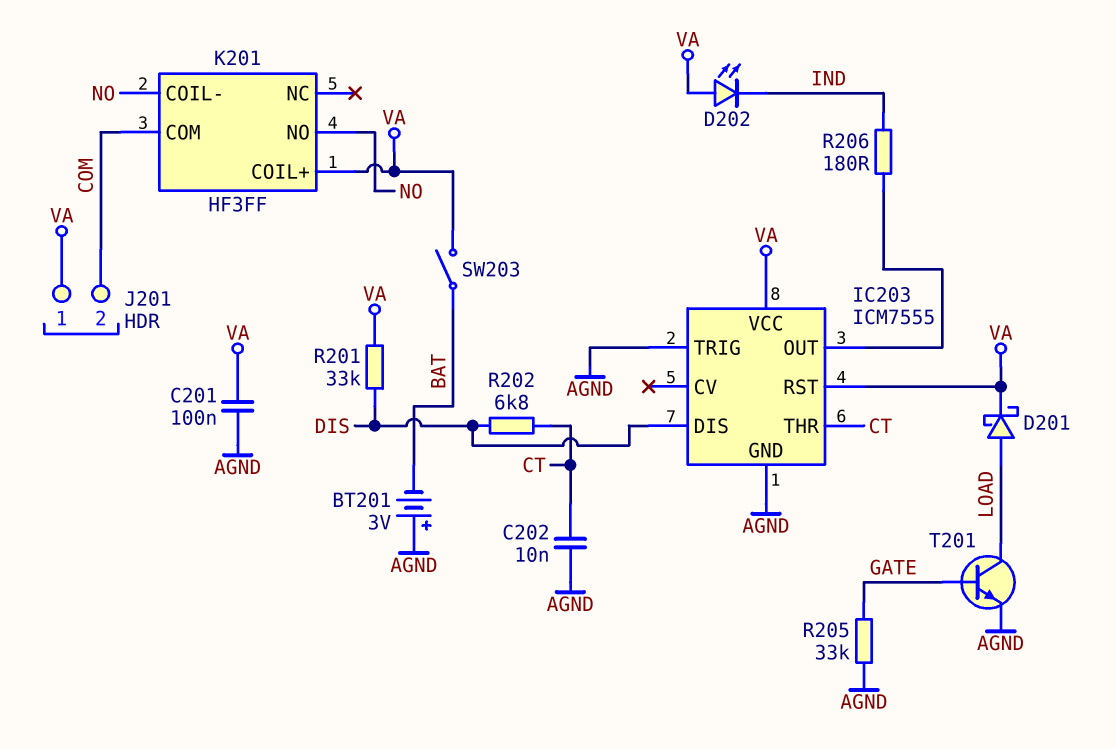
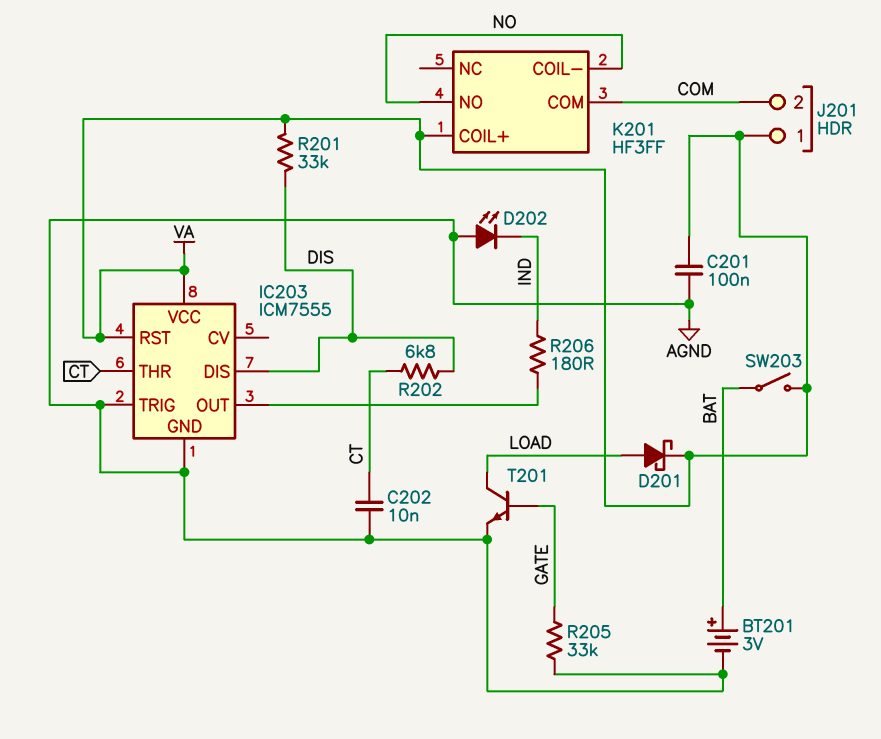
BT201: 3V (plus AGND, minus BAT) -> 3V (plus BAT, minus AGND)
D202: LED (A VA, K IND) -> LED (A AGND, K IND)

